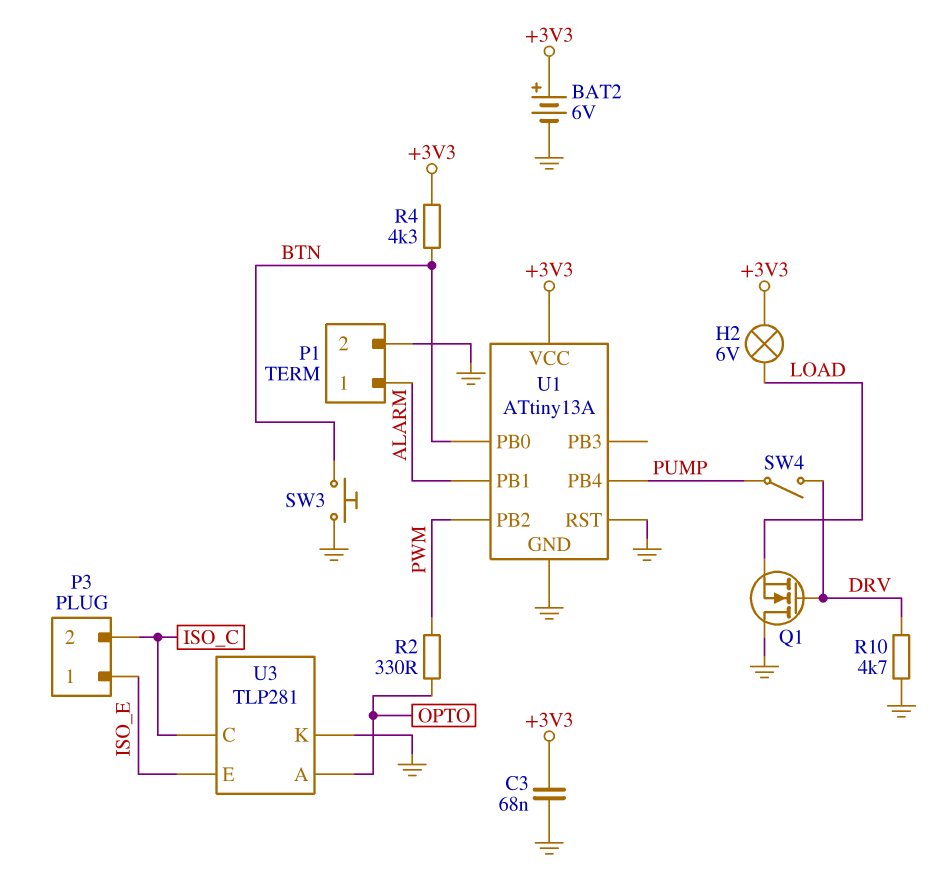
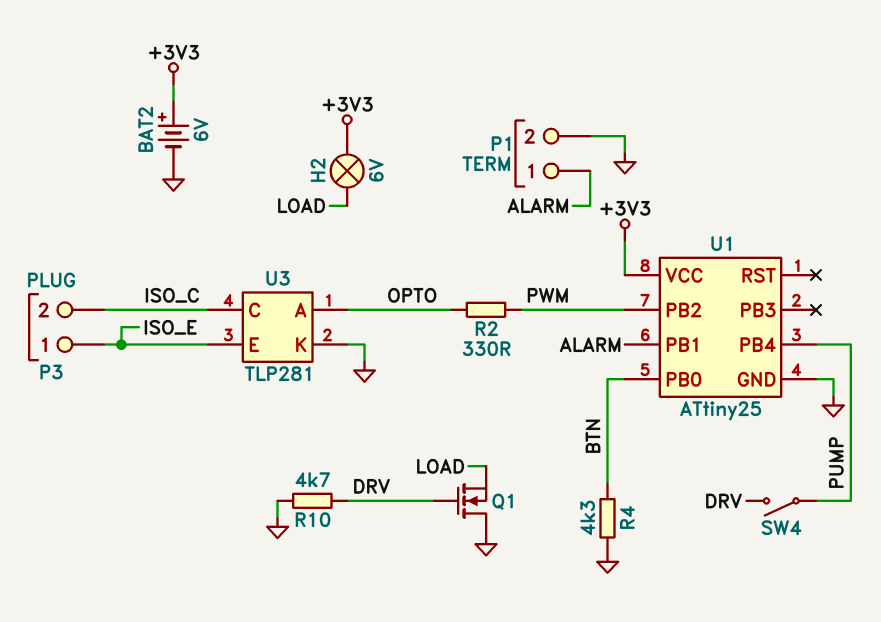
C3: 68nF (+3V3, GND) -> none
R4: 4.3k (+3V3, BTN) -> 4.3k (BTN, GND)
SW3: button (BTN, GND) -> none
U1: ATtiny13A -> ATtiny25
U1 pin RST: GND -> none

